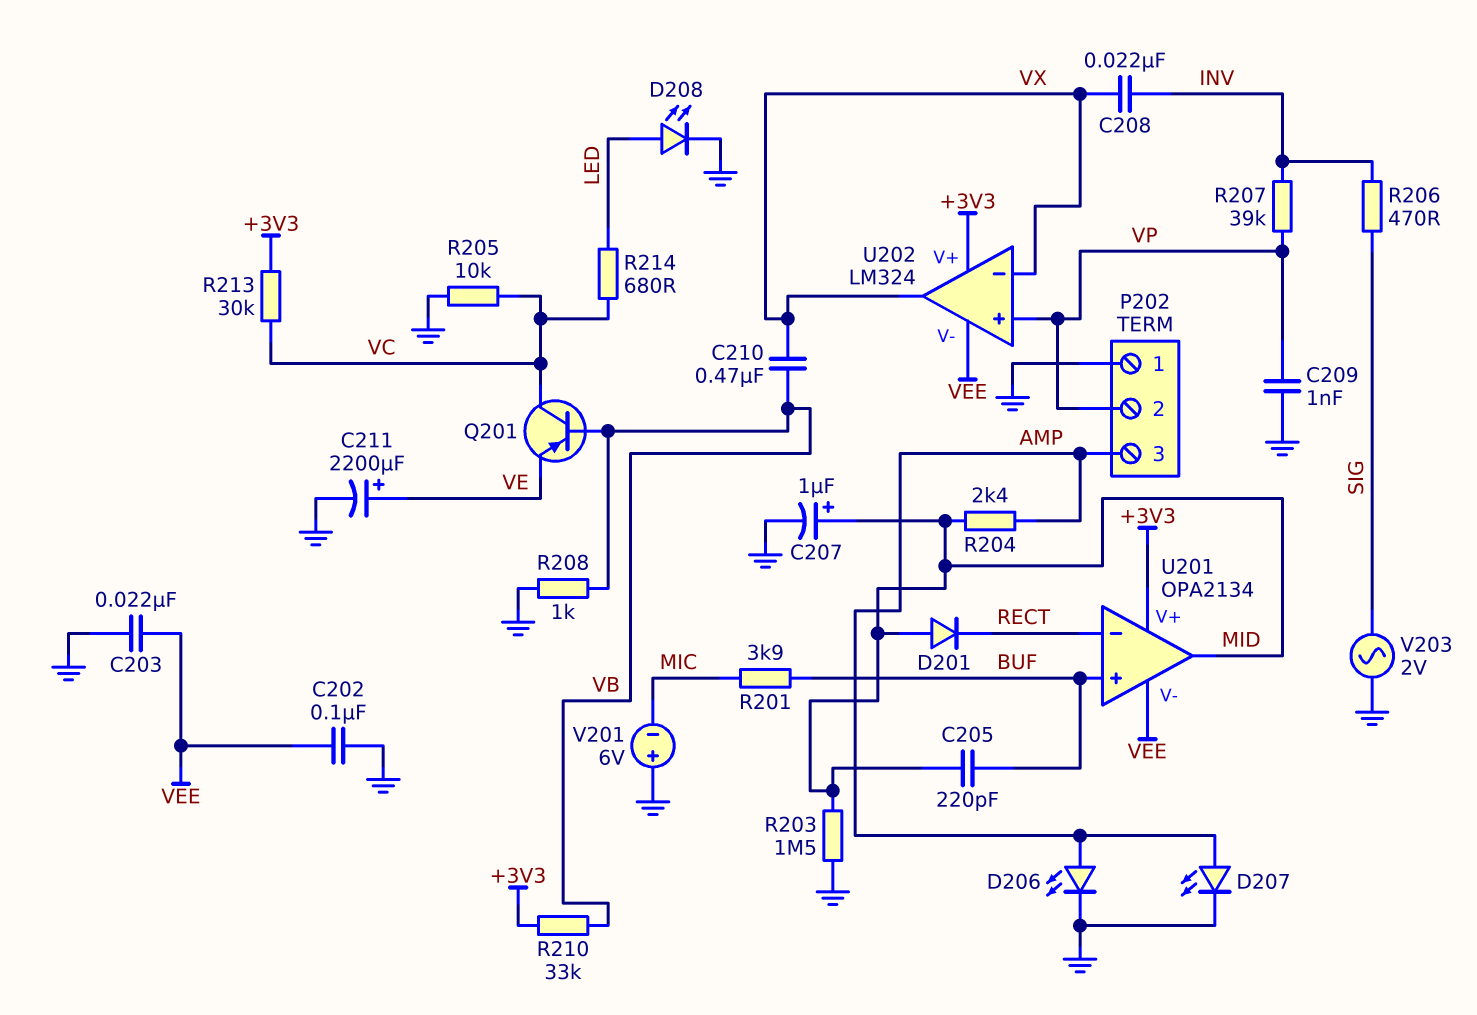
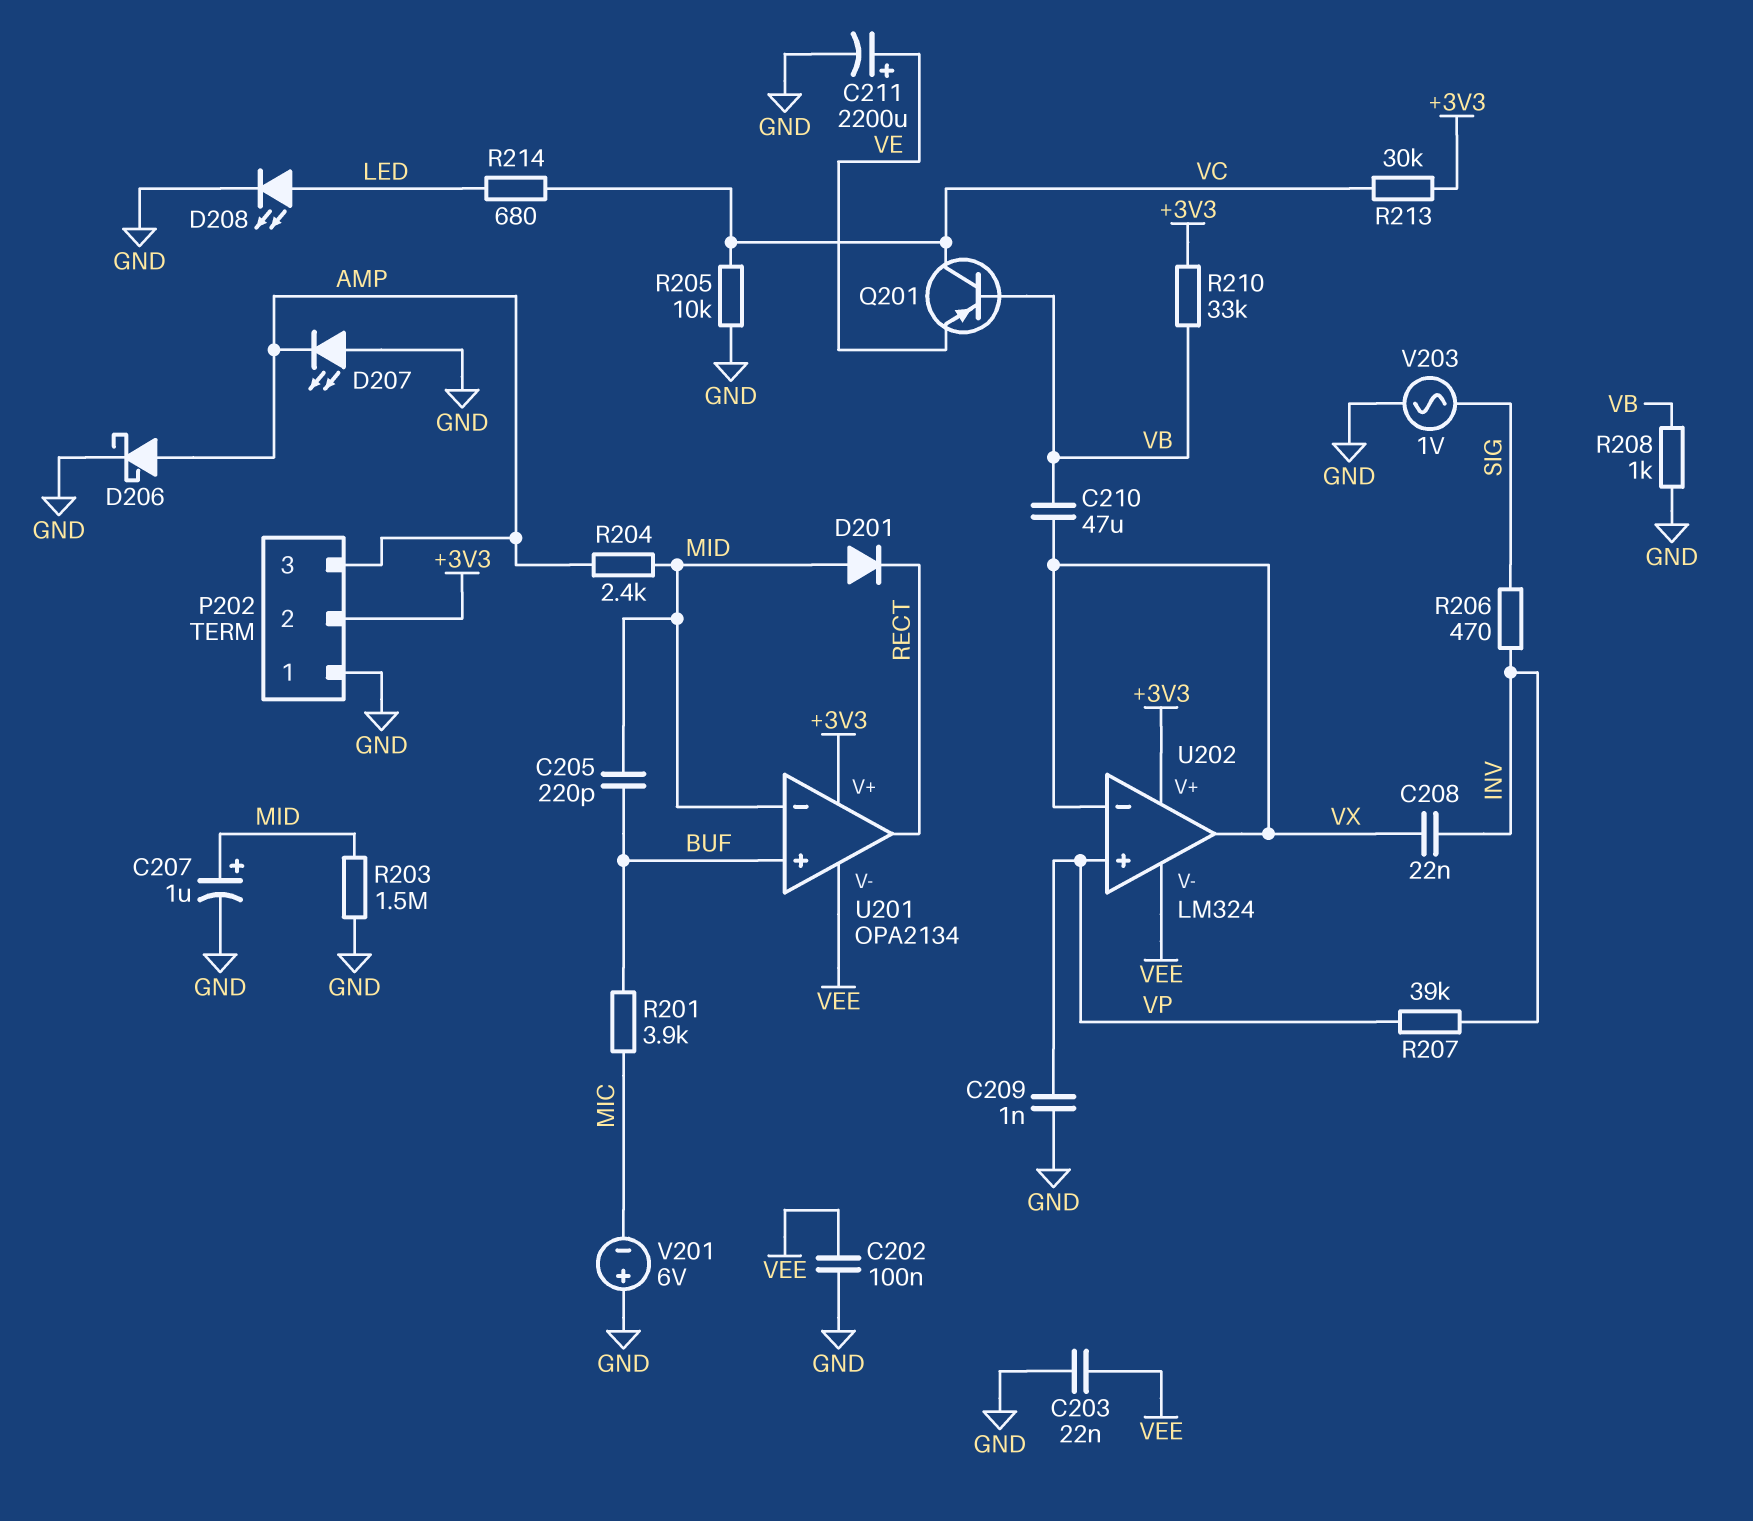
C210: 470nF (VB, VX) -> 47uF (VB, VX)
D206: LED (A AMP, K GND) -> schottky (A AMP, K GND)
D207: LED (A AMP, K GND) -> LED (A GND, K AMP)
P202 pin 2: VP -> +3V3
U201 pin in-: RECT -> MID
U201 pin out: MID -> RECT
V203: AC 2V (GND, SIG) -> AC 1V (GND, SIG)

